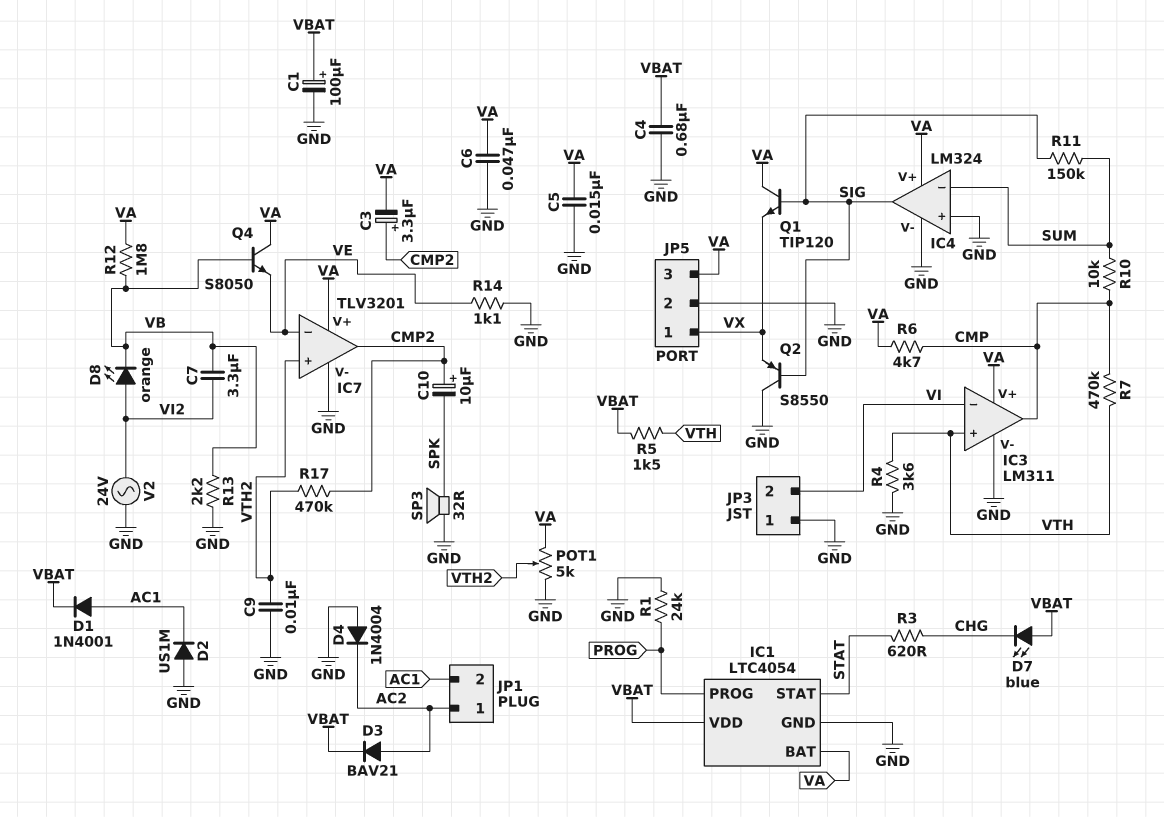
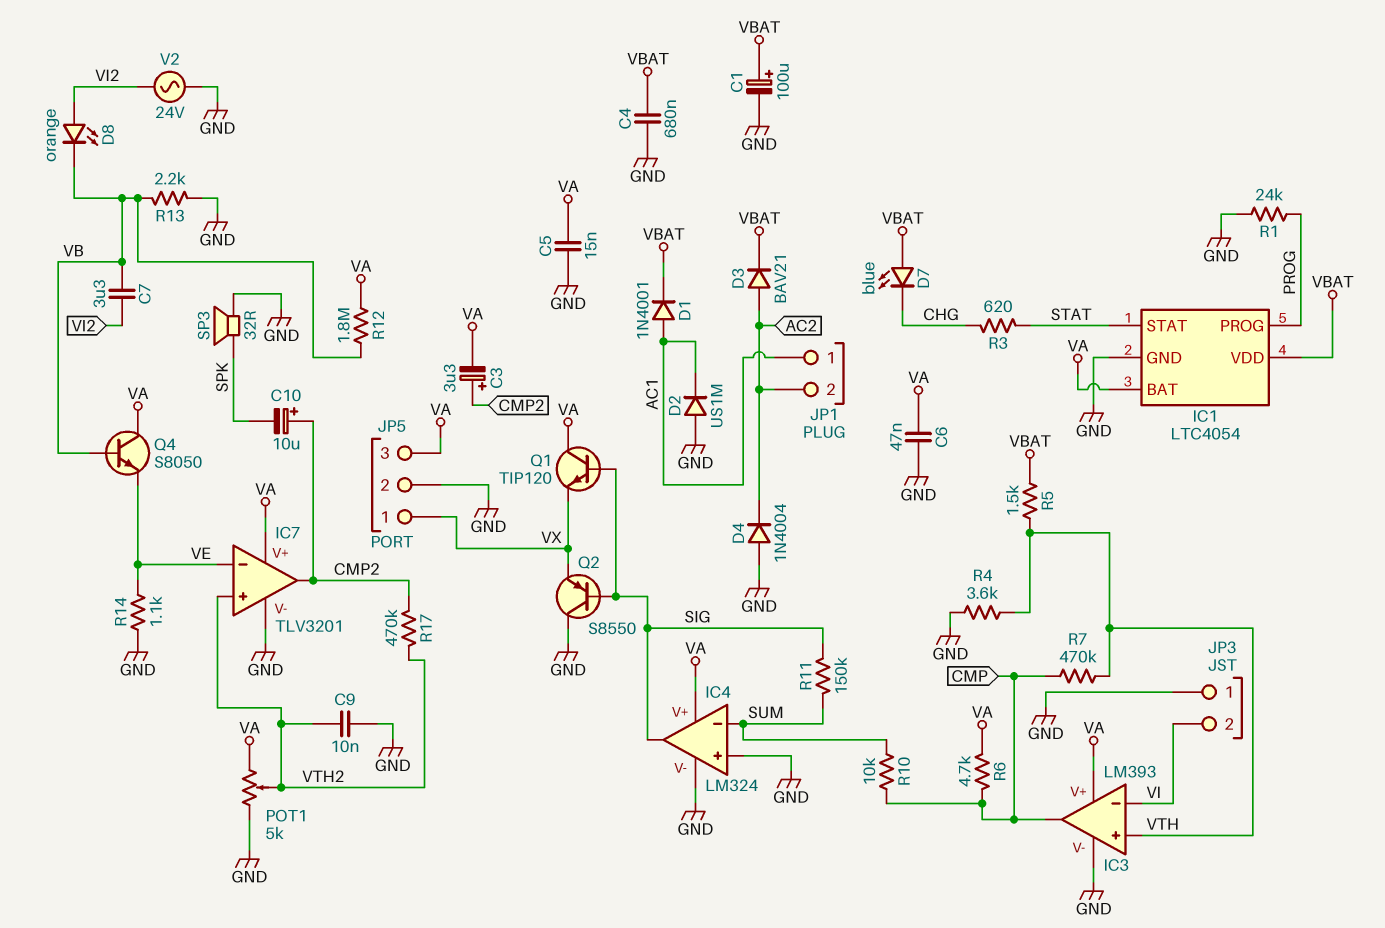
IC3: LM311 -> LM393
JP1 pin 1: AC2 -> AC1
JP1 pin 2: AC1 -> AC2

